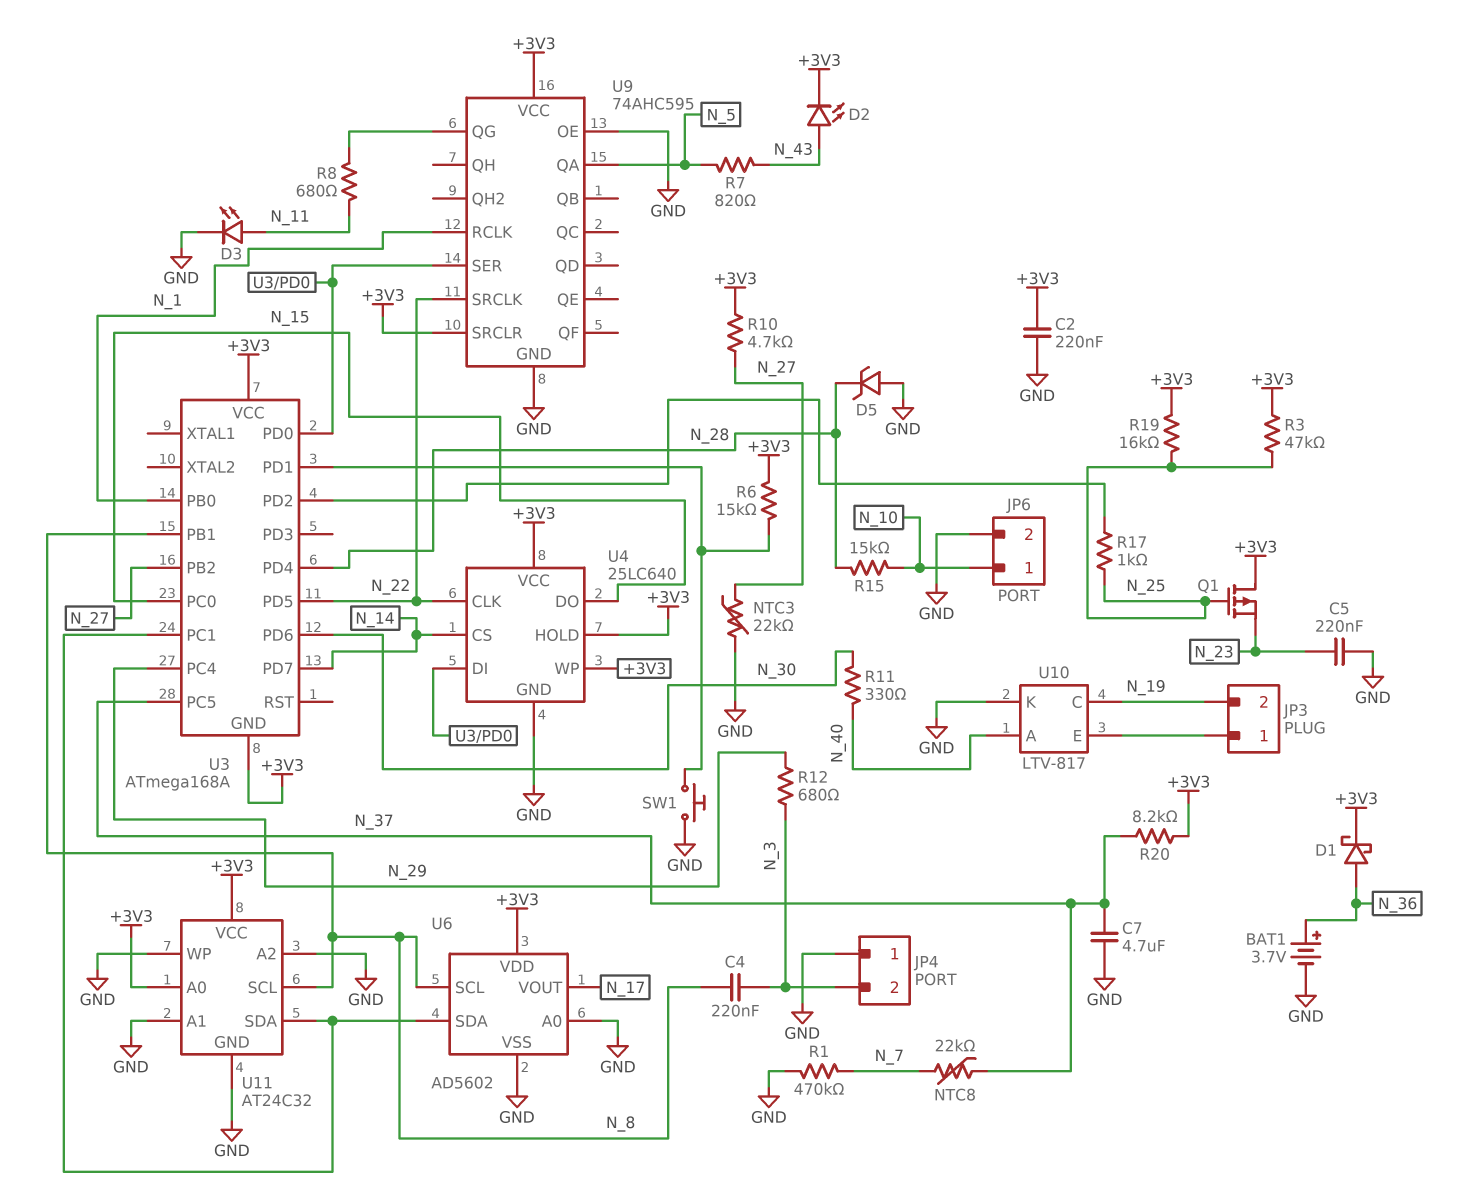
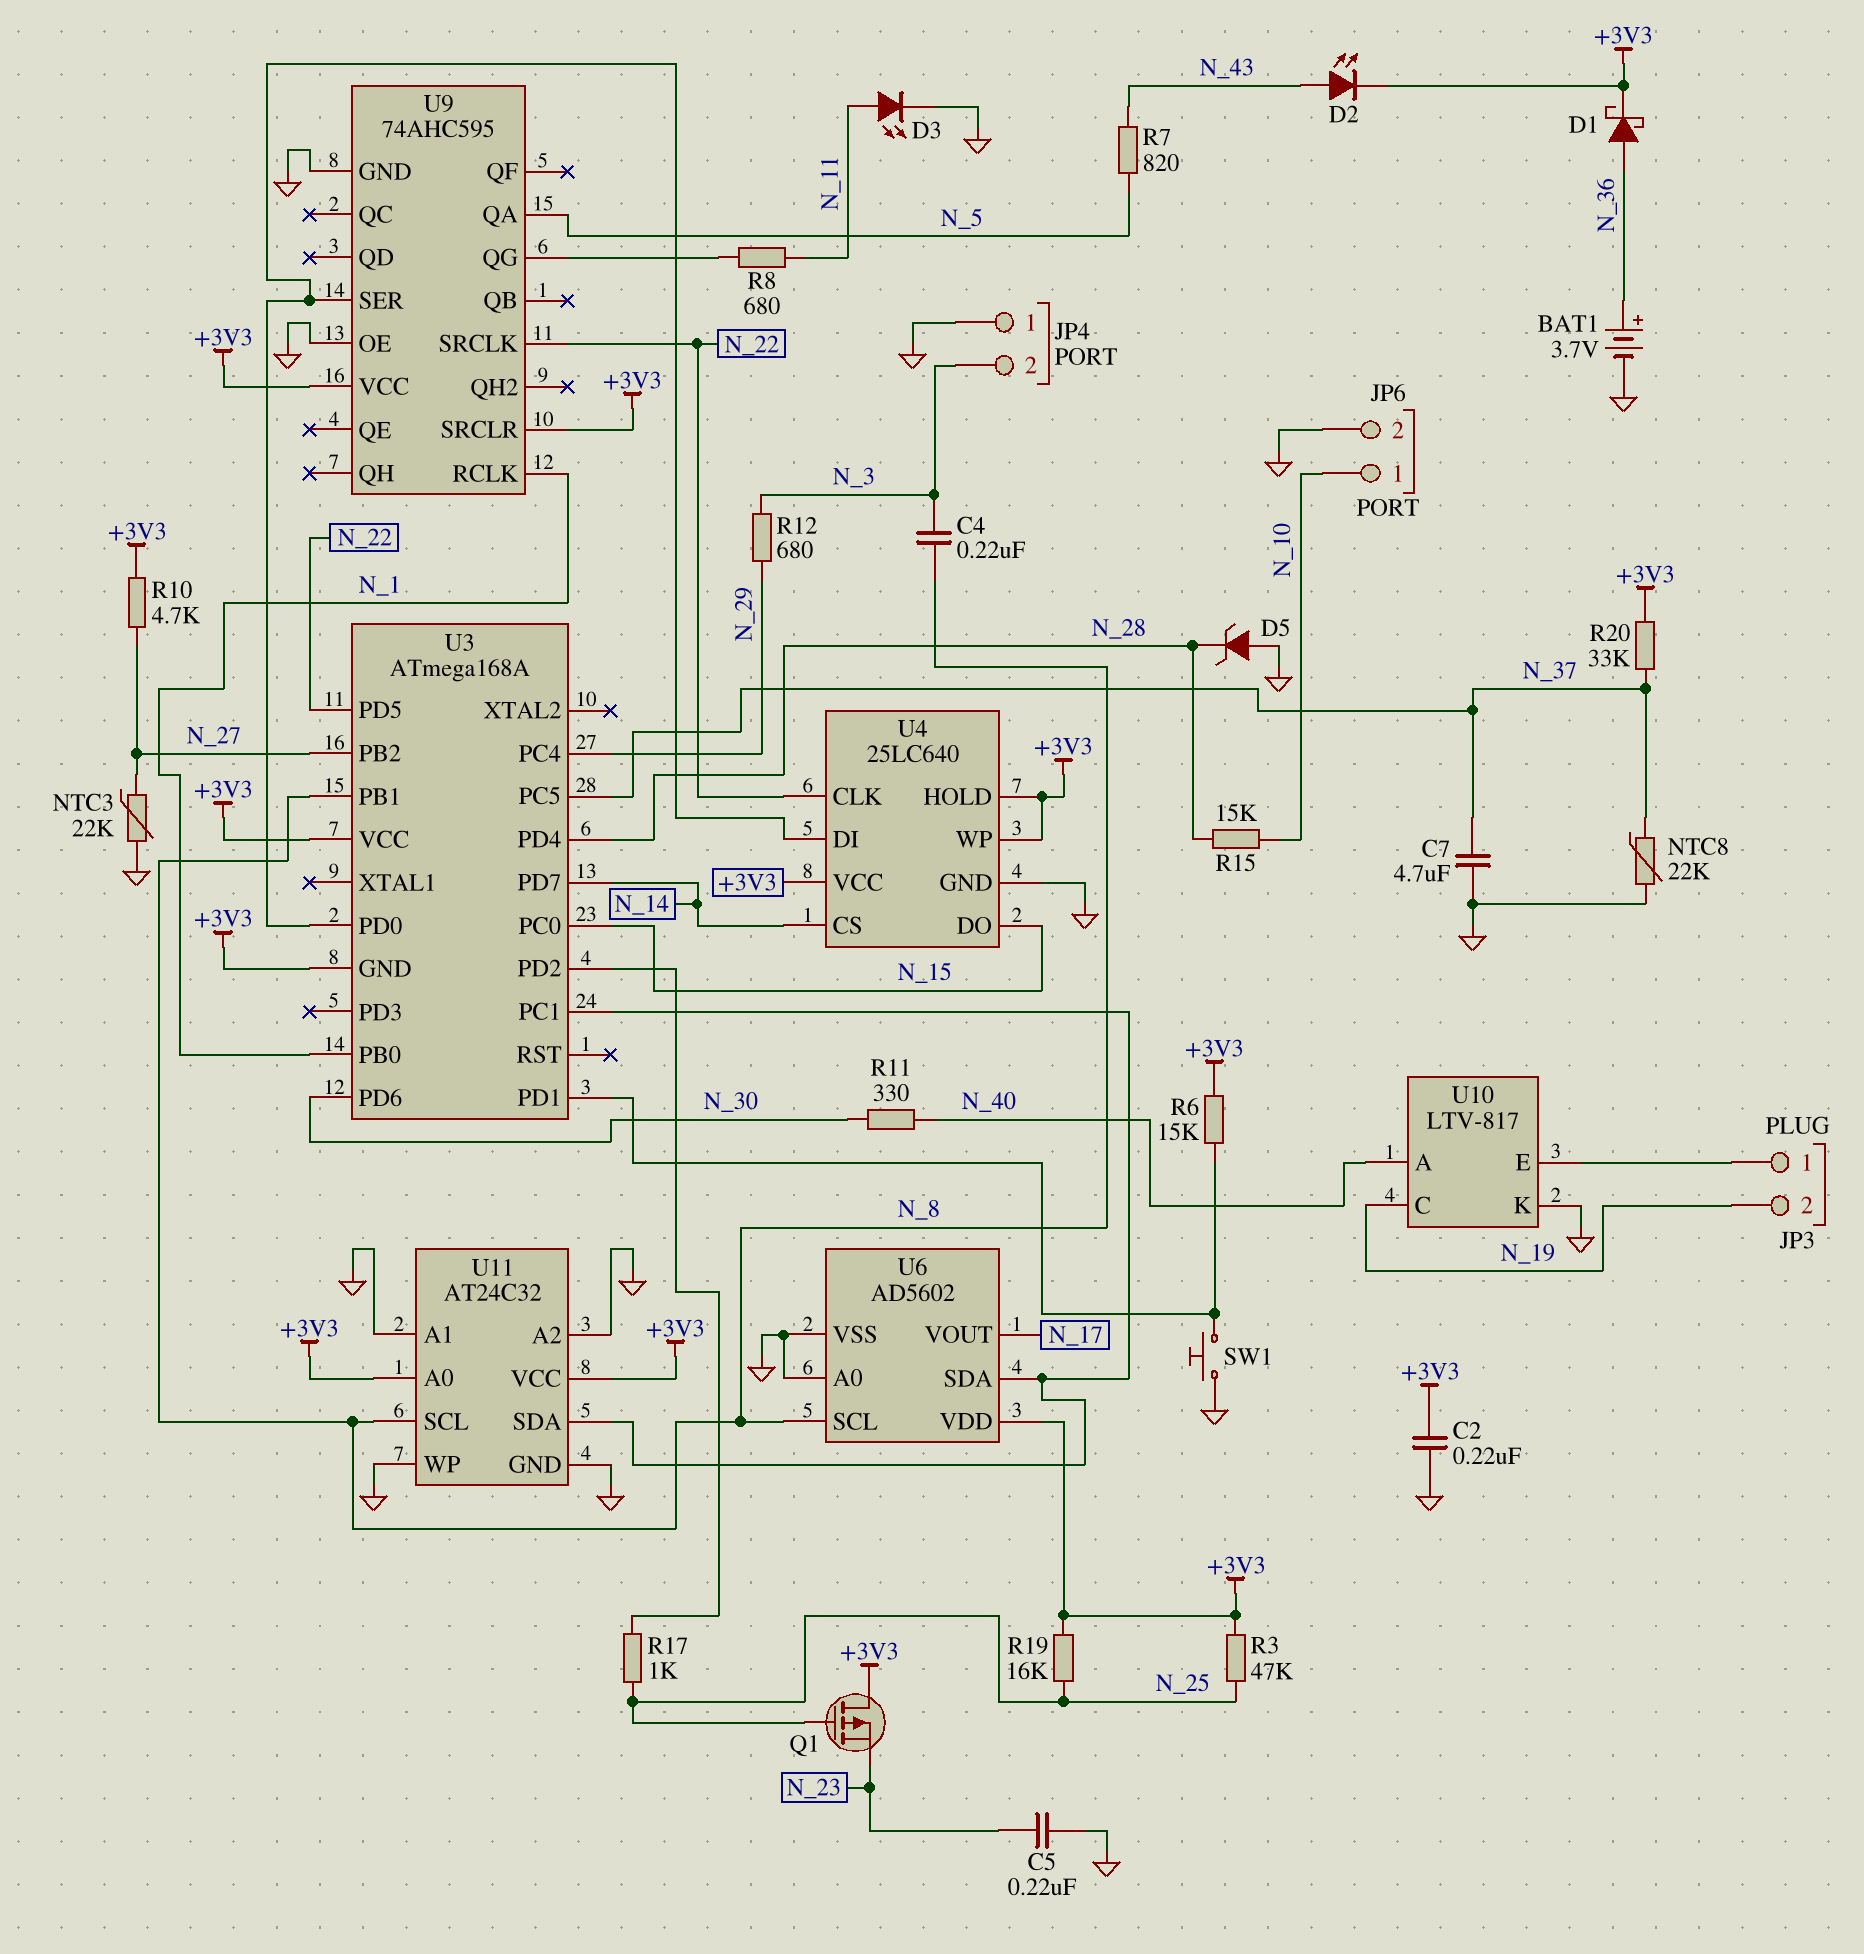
NTC8: 22k (N_7, N_37) -> 22k (GND, N_37)
R1: 470k (GND, N_7) -> none
R20: 8.2k (+3V3, N_37) -> 33k (+3V3, N_37)

